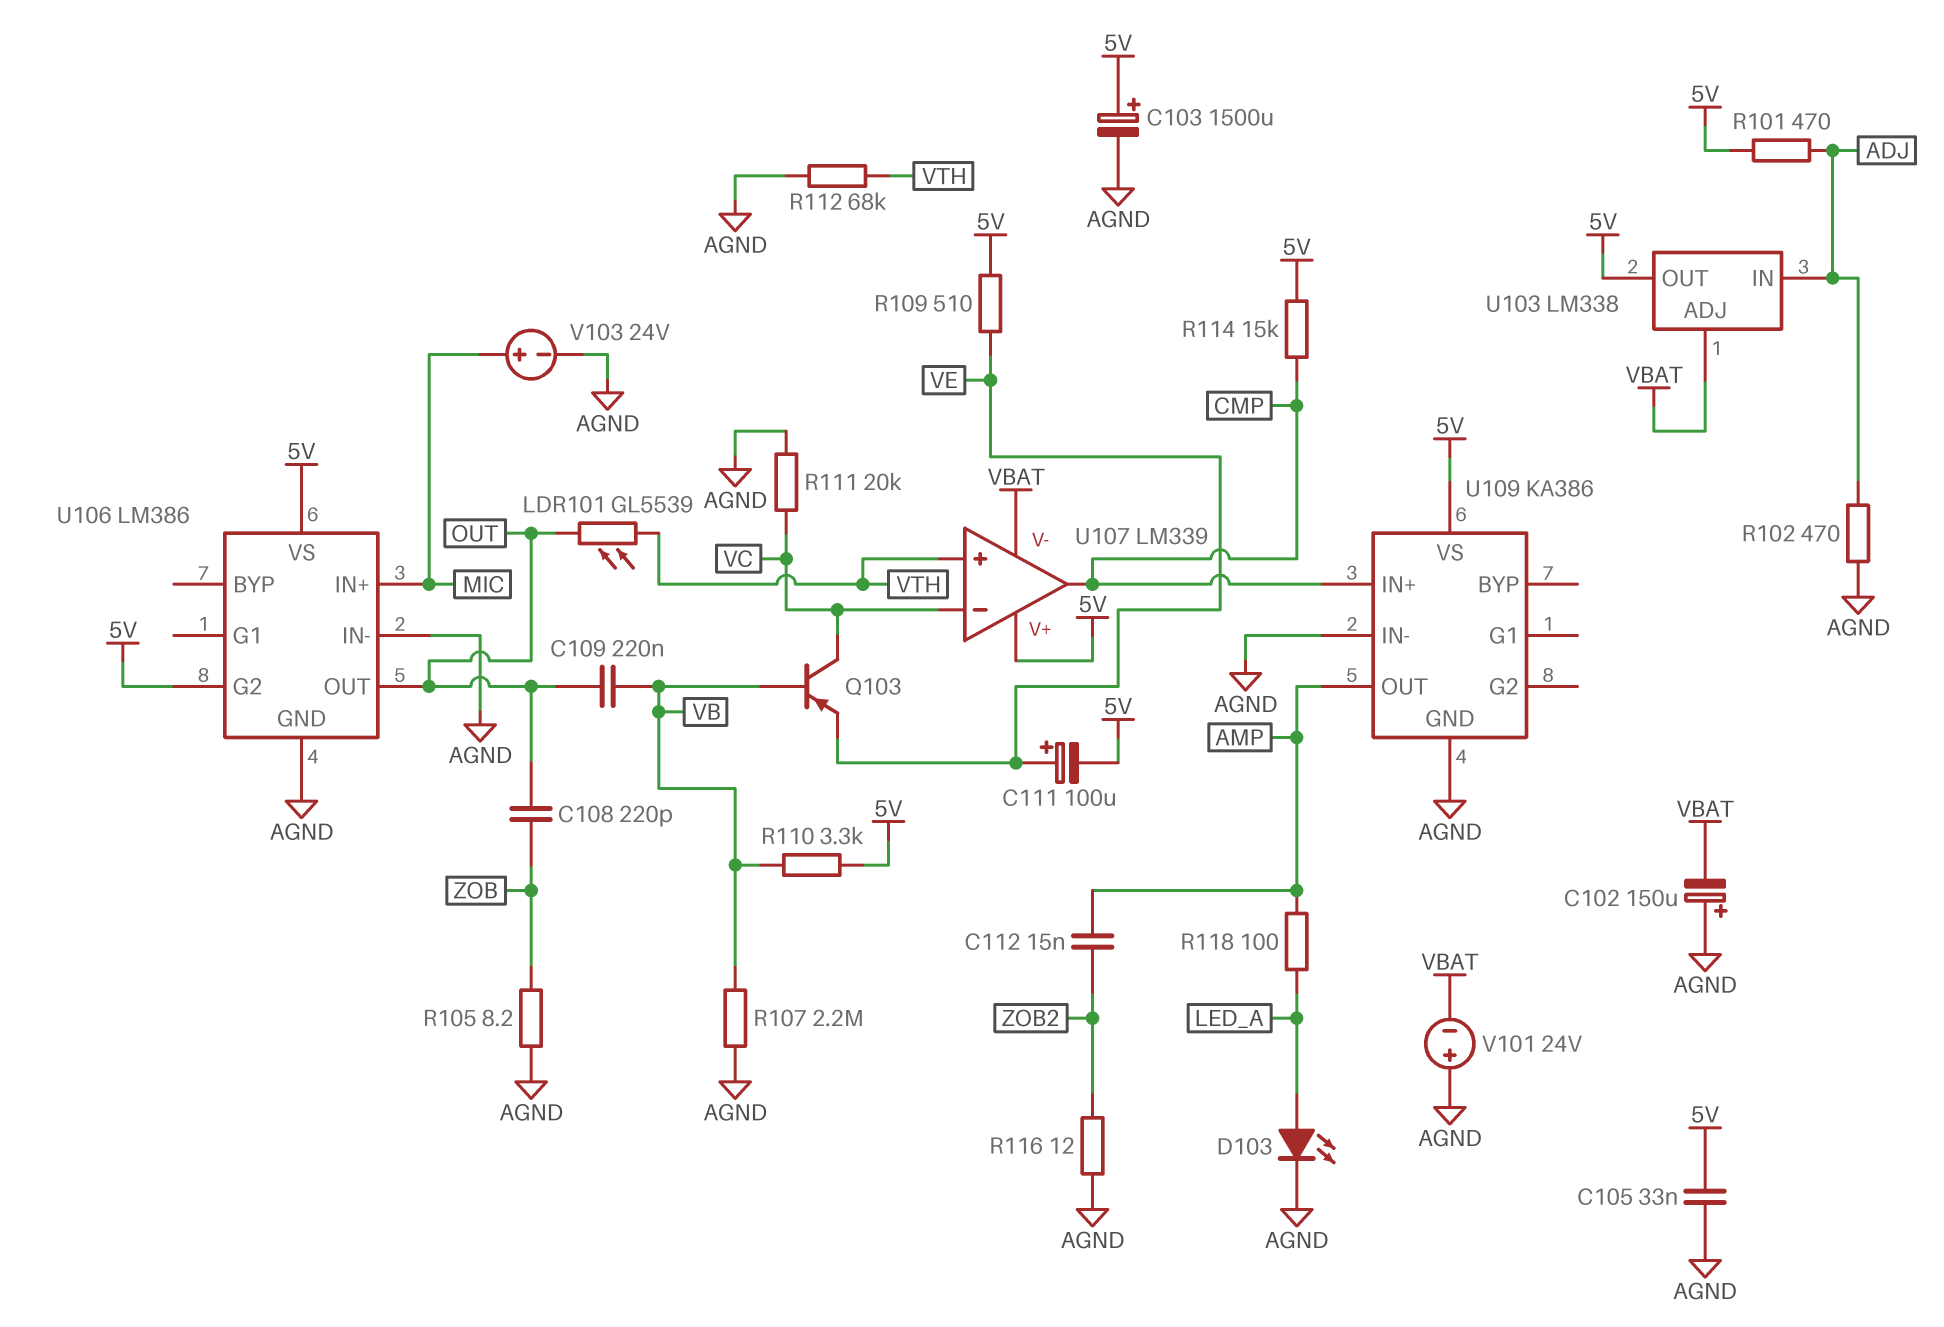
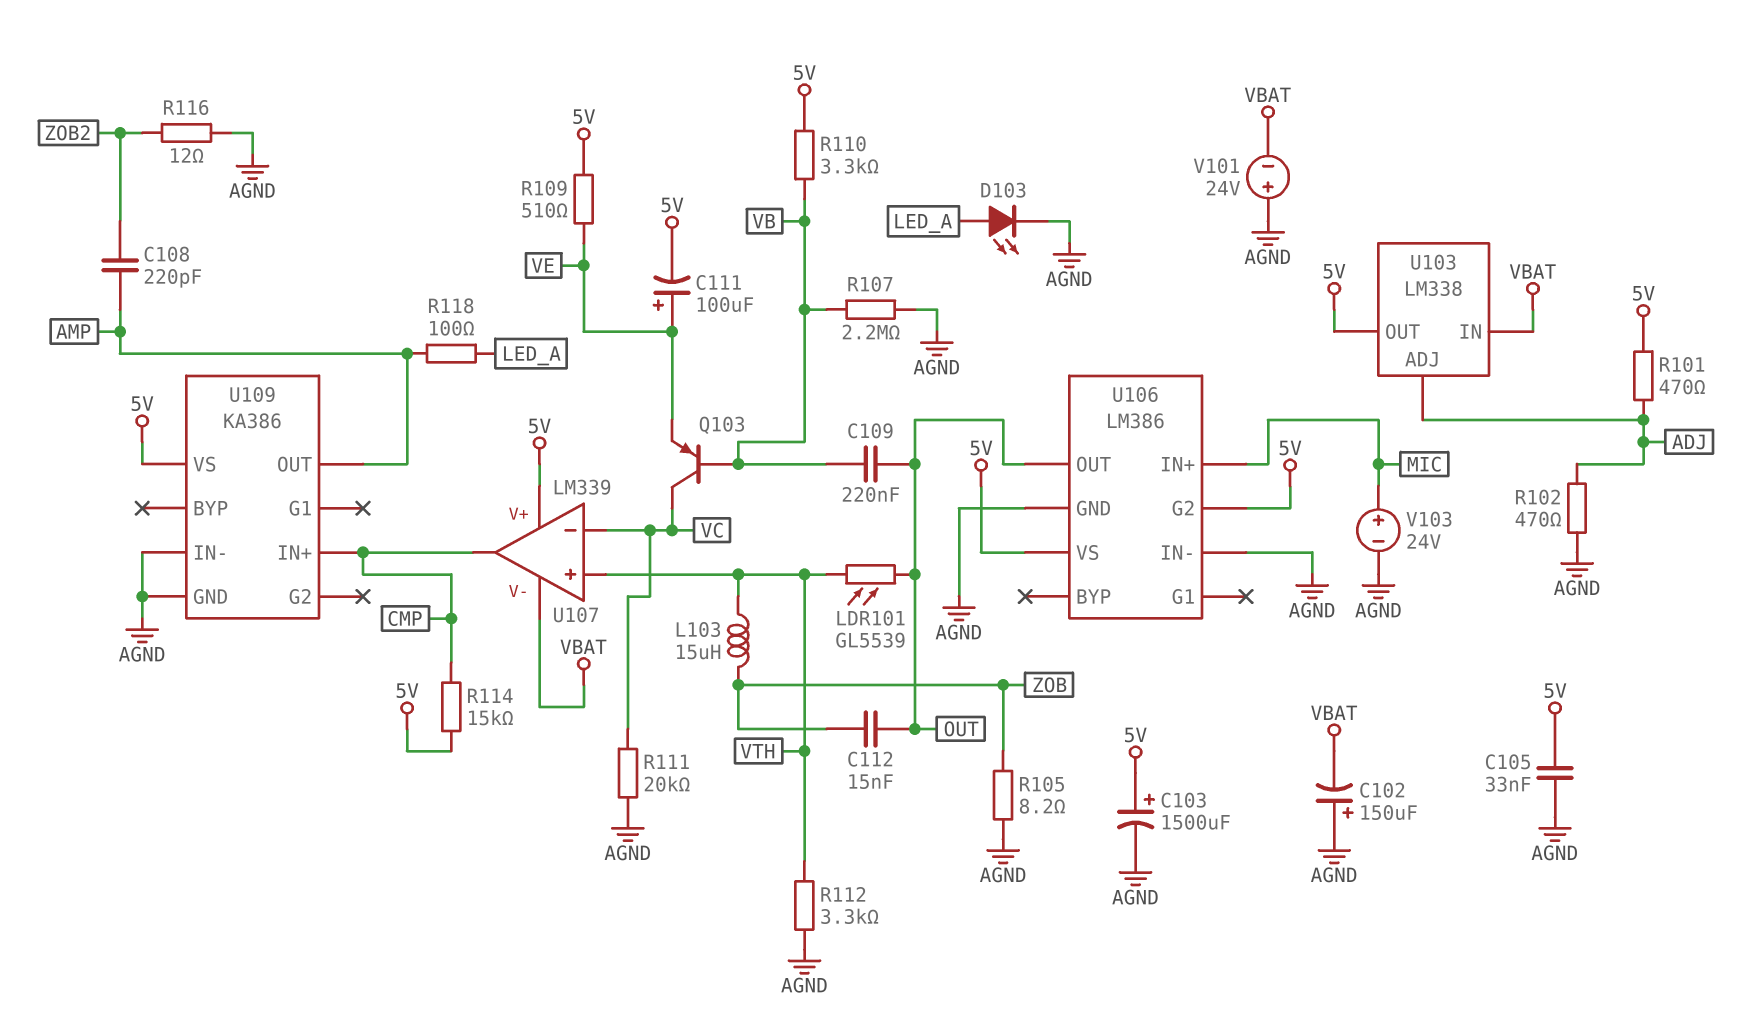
C108: 220pF (OUT, ZOB) -> 220pF (AMP, ZOB2)
C112: 15nF (AMP, ZOB2) -> 15nF (OUT, ZOB)
L103: none -> 15uH (VTH, ZOB)
R112: 68k (AGND, VTH) -> 3.3k (AGND, VTH)
U103 pin ADJ: VBAT -> ADJ
U103 pin IN: ADJ -> VBAT

